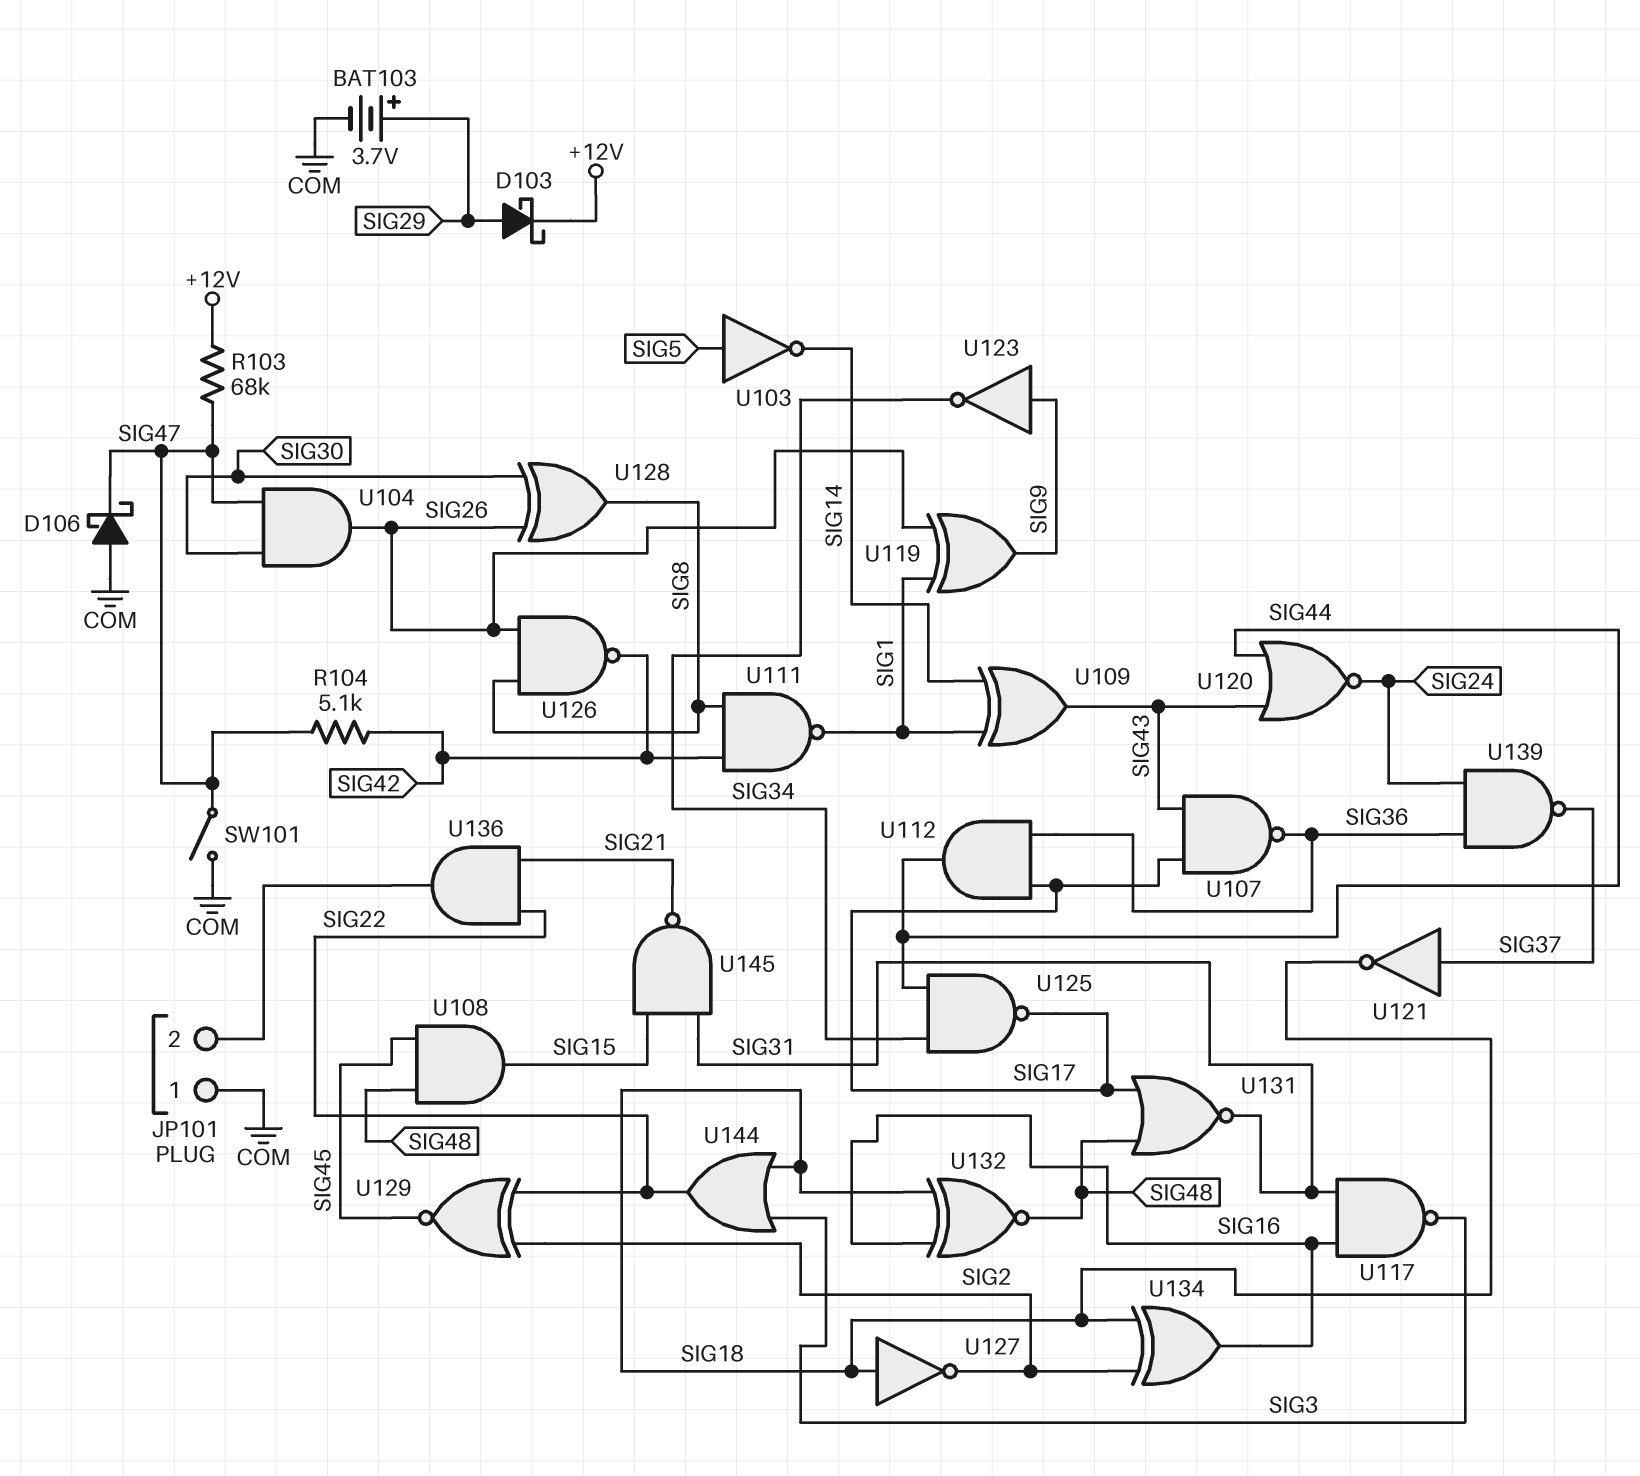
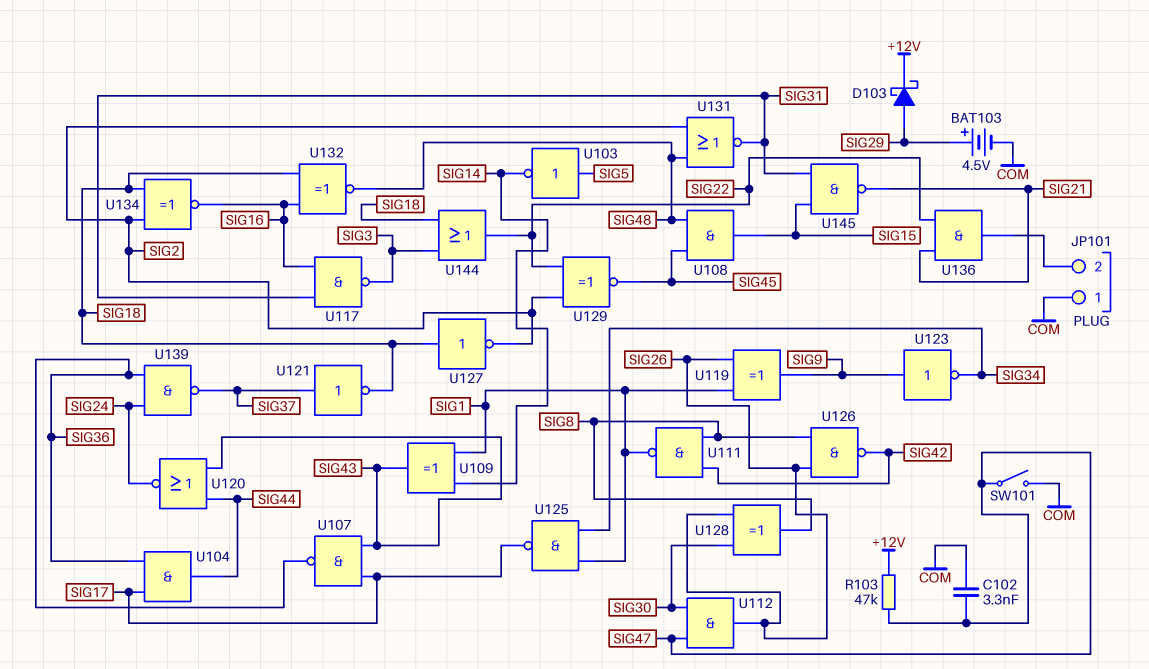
BAT103: 3.7V (plus SIG29, minus COM) -> 4.5V (plus SIG29, minus COM)
C102: none -> 3.3nF (COM, SIG47)
D106: schottky (A COM, K SIG47) -> none
R103: 68k (+12V, SIG47) -> 47k (+12V, SIG47)
R104: 5.1k (SIG42, SIG47) -> none
U104: AND (in SIG30, in SIG47, out SIG26) -> AND (in SIG17, in SIG36, out SIG44)
U112: AND (in SIG17, in SIG36, out SIG44) -> AND (in SIG30, in SIG47, out SIG26)
U125: NAND (in SIG34, in SIG44, out SIG17) -> NAND (in SIG1, in SIG34, out SIG17)
U131: NOR (in SIG17, in SIG48, out SIG31) -> NOR (in SIG2, in SIG48, out SIG31)
U134: XOR (in SIG2, in SIG18, out SIG16) -> XNOR (in SIG2, in SIG18, out SIG16)

